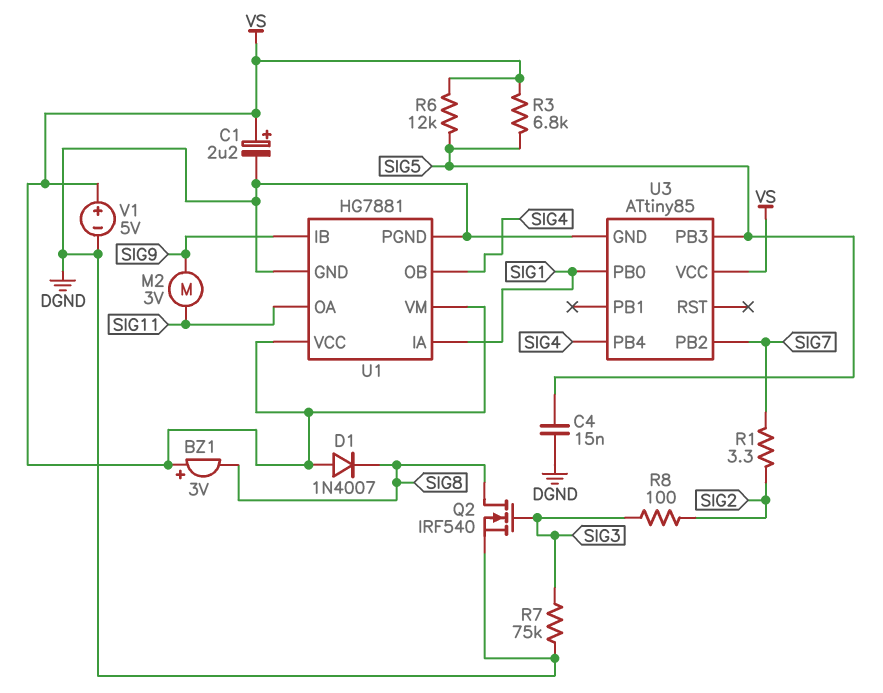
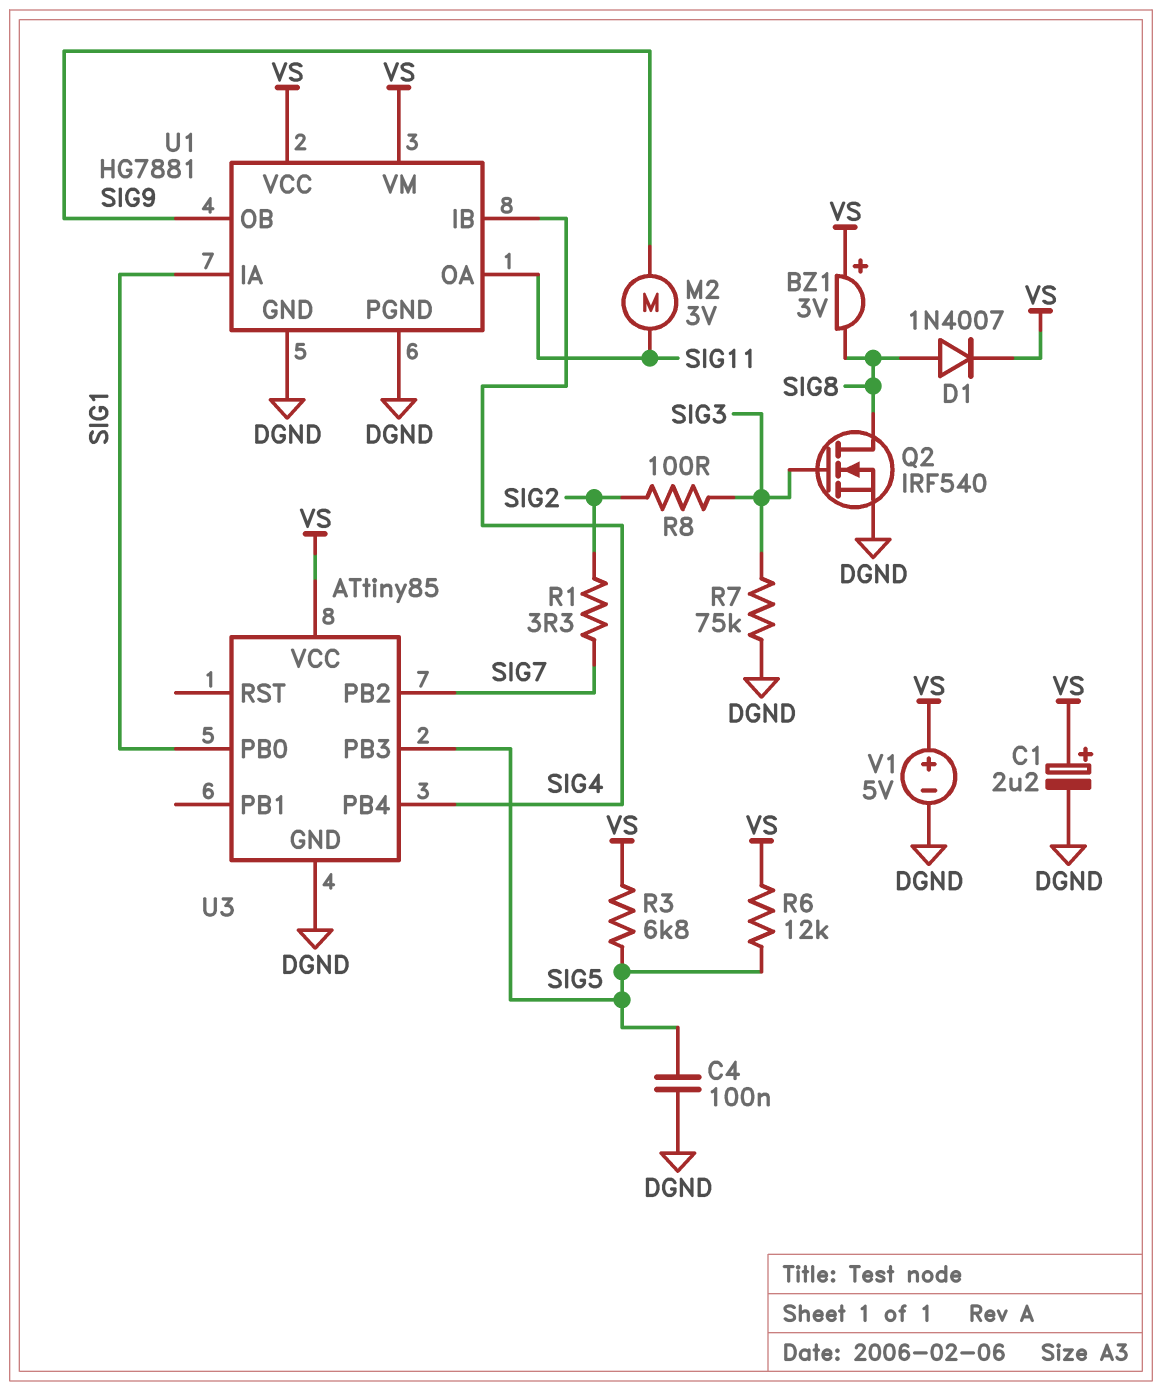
C4: 15nF (DGND, SIG5) -> 100nF (DGND, SIG5)
D1: diode 1N4007 (A VS, K SIG8) -> diode 1N4007 (A SIG8, K VS)
U1 pin IB: SIG9 -> SIG4
U1 pin OB: SIG4 -> SIG9

